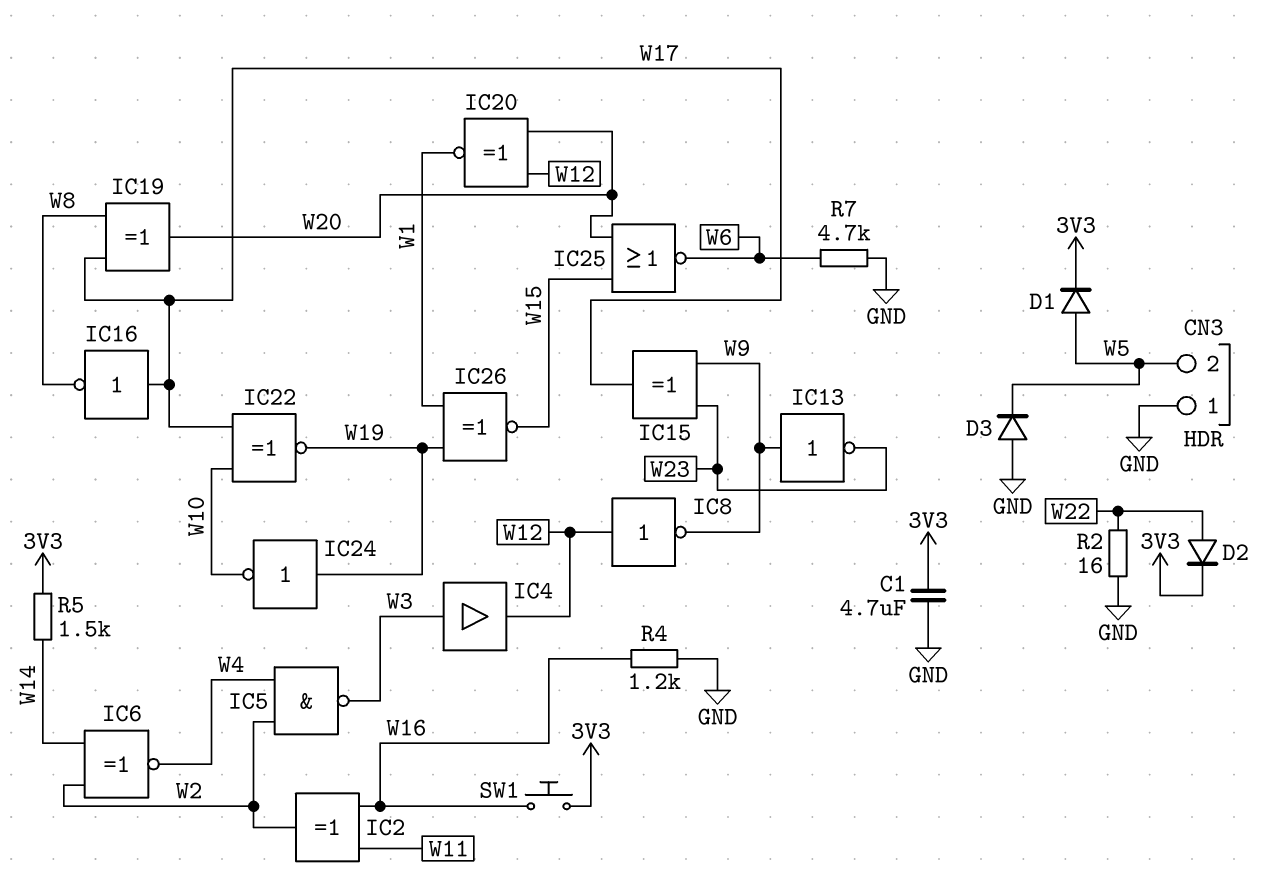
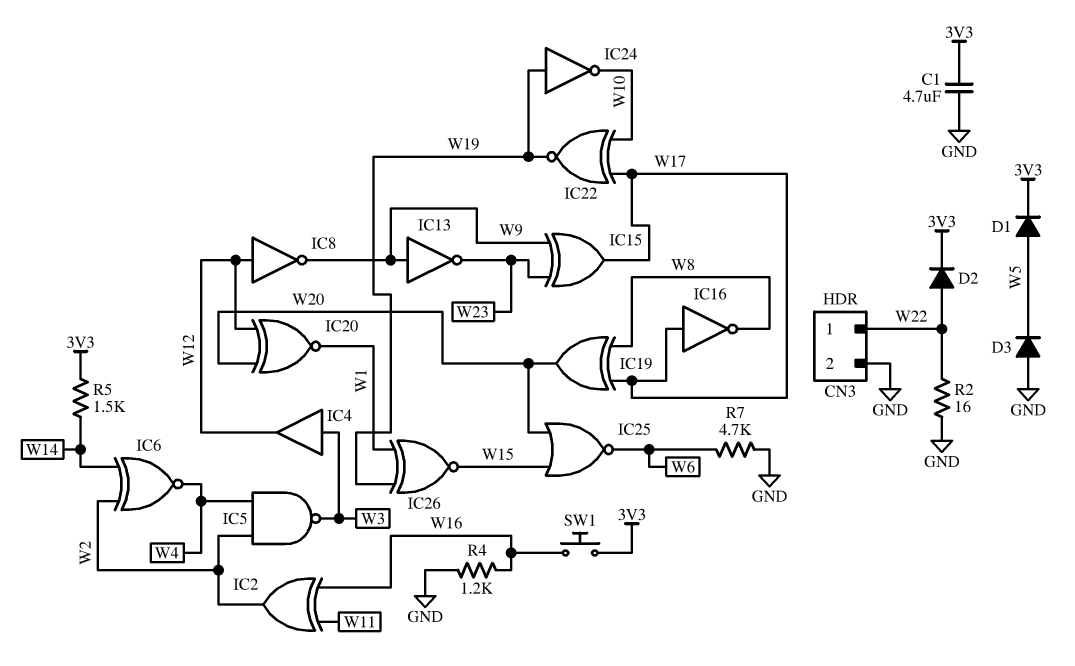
CN3 pin 1: GND -> W22
CN3 pin 2: W5 -> GND

